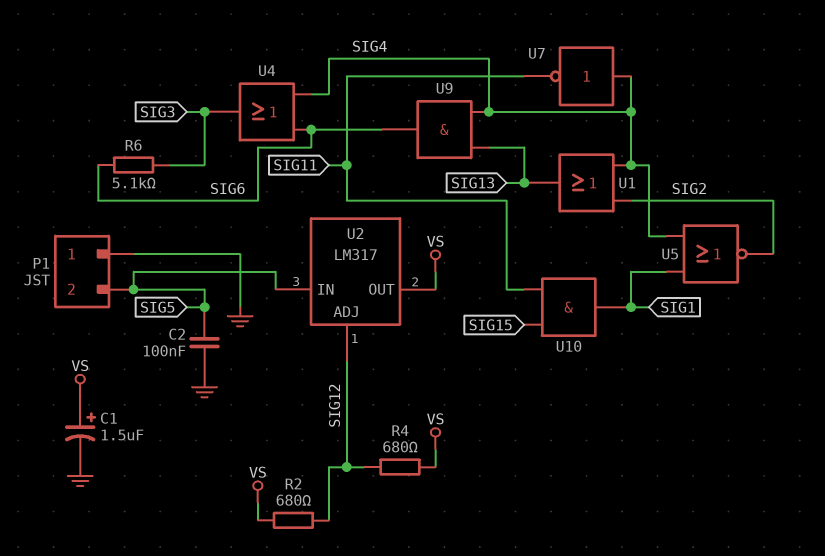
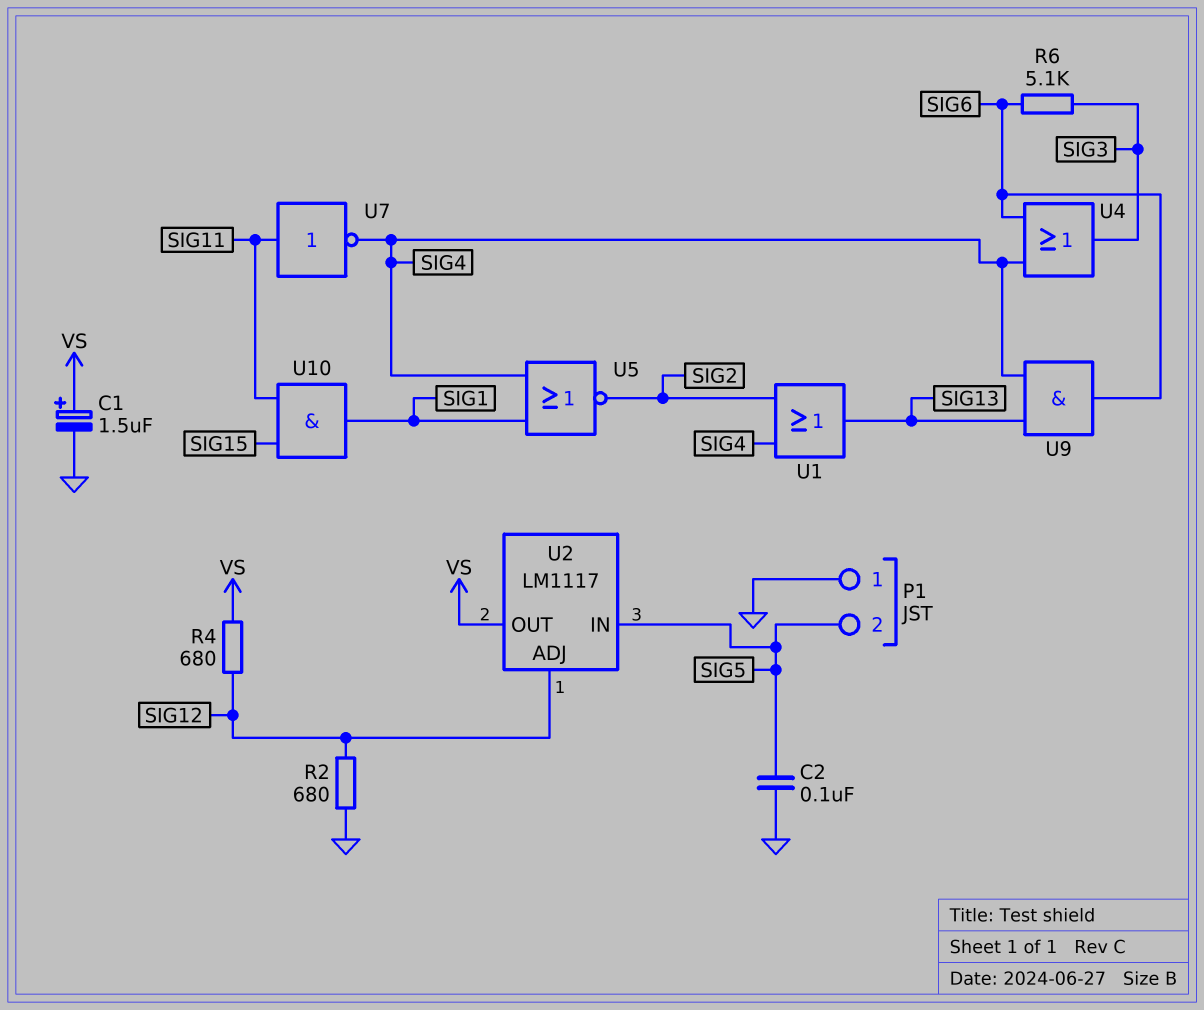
R2: 680 (SIG12, VS) -> 680 (GND, SIG12)
U2: LM317 -> LM1117
U7: NOT (in SIG4, out SIG11) -> NOT (in SIG11, out SIG4)

